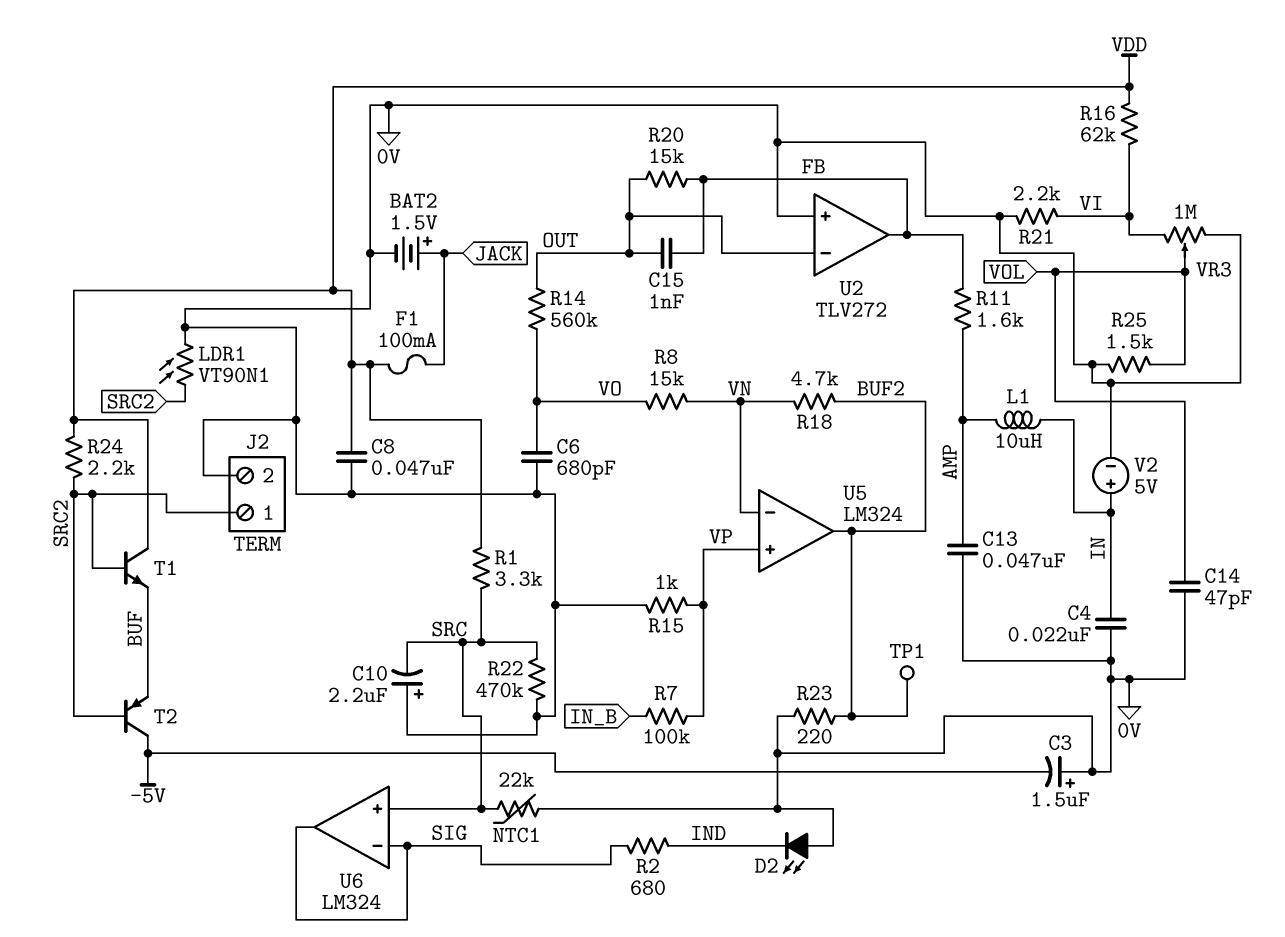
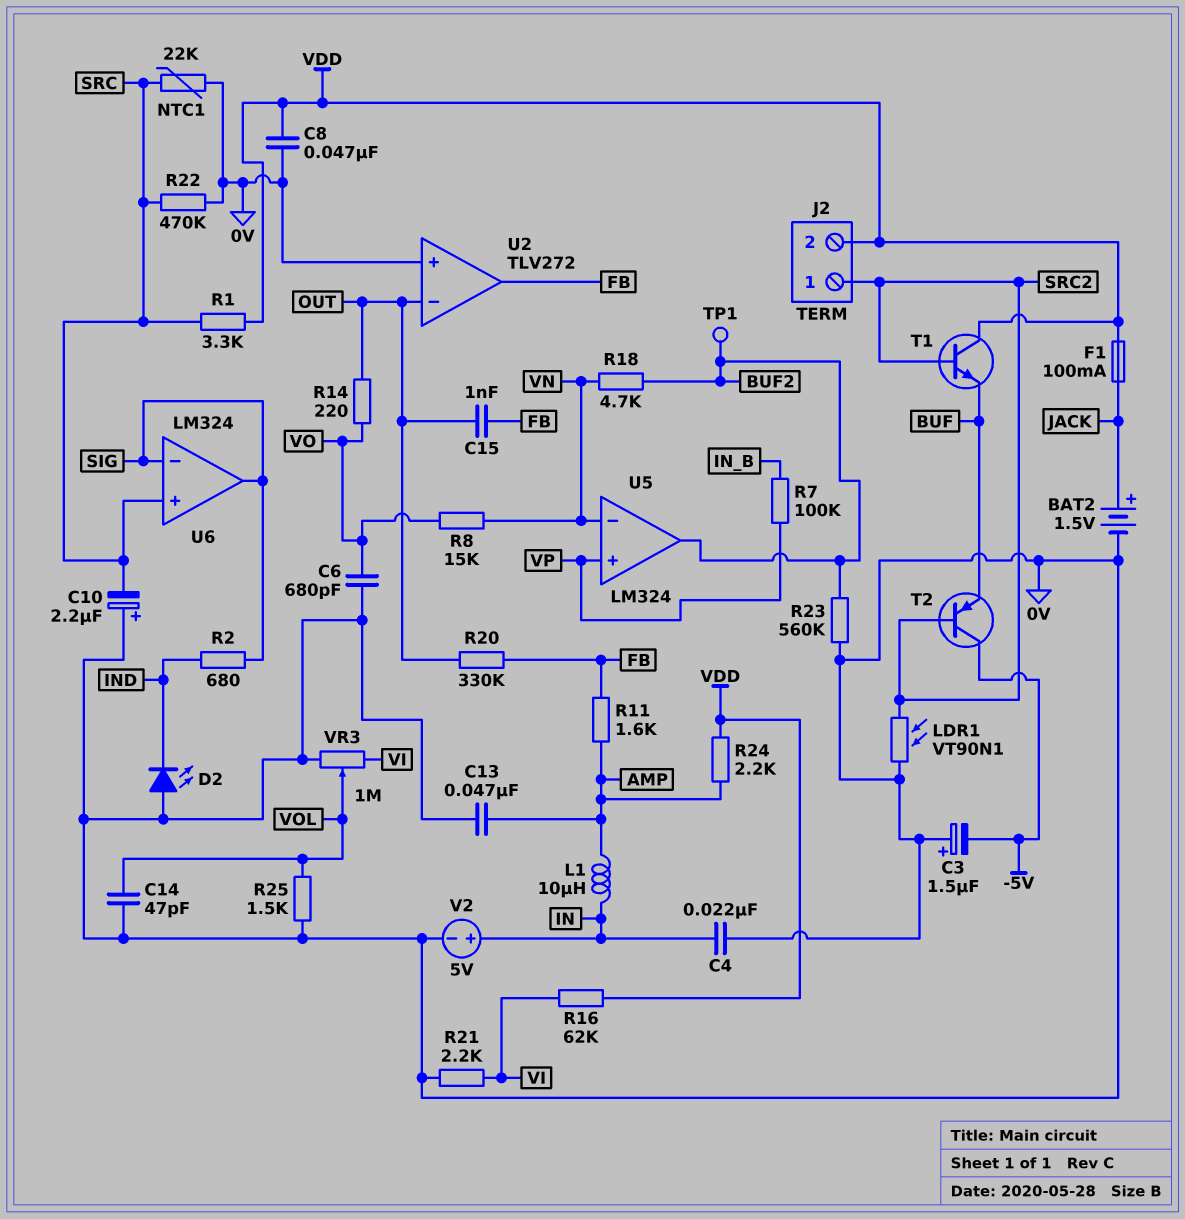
J2 pin 2: 0V -> VDD
R14: 560k (OUT, VO) -> 220 (OUT, VO)
R15: 1k (0V, VP) -> none
R20: 15k (FB, OUT) -> 330k (FB, OUT)
R23: 220 (0V, BUF2) -> 560k (0V, BUF2)
R24: 2.2k (SRC2, VDD) -> 2.2k (AMP, VDD)

